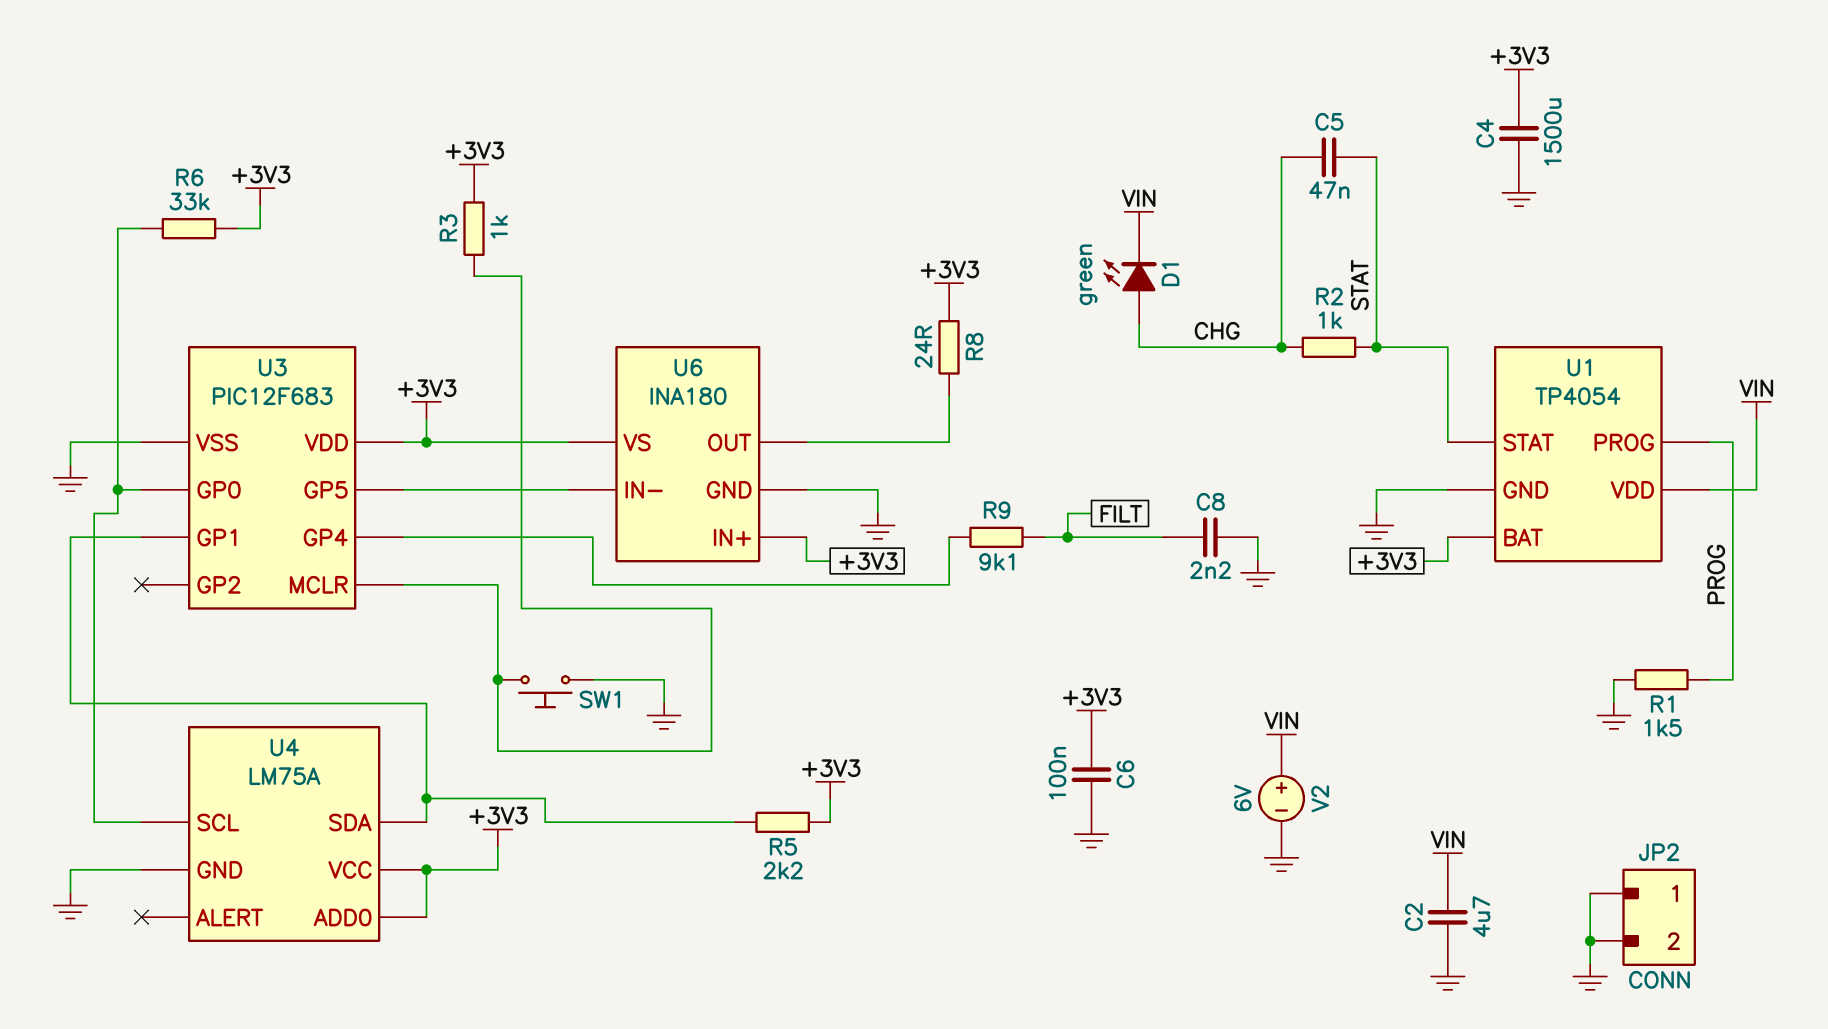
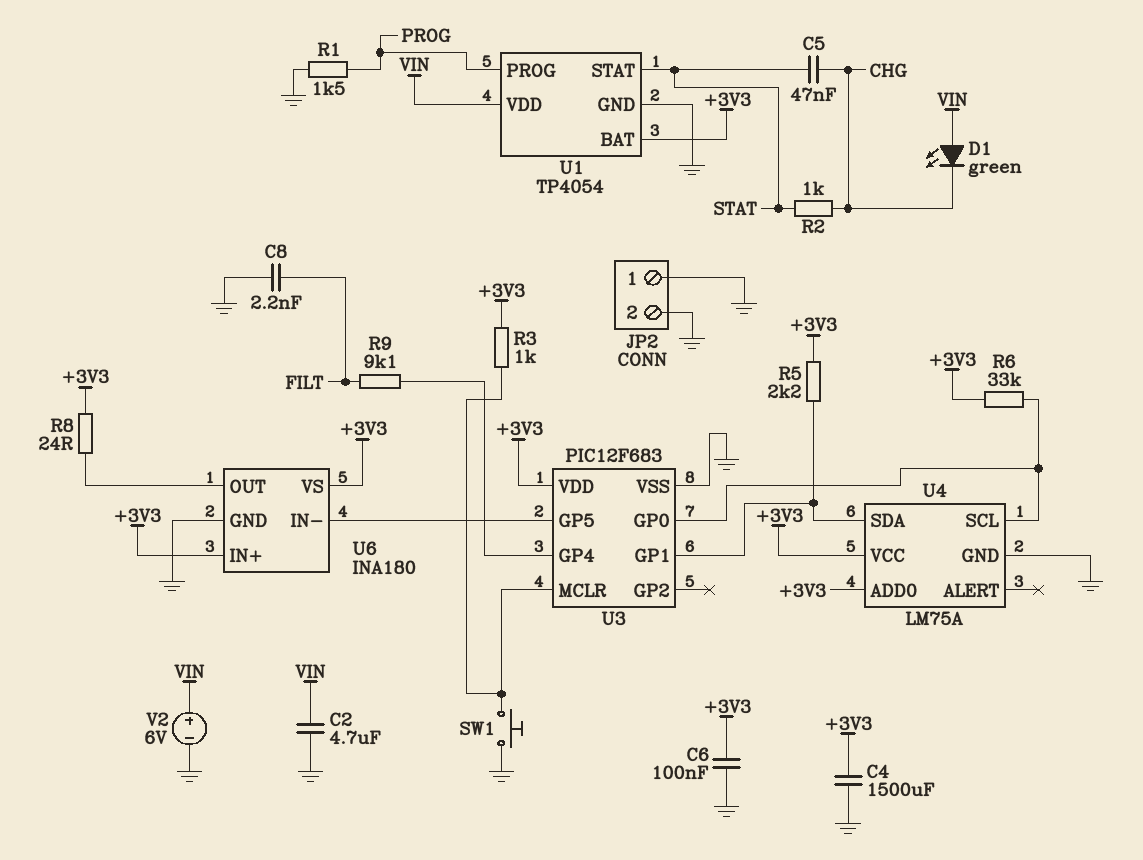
D1: LED green (A CHG, K VIN) -> LED green (A VIN, K CHG)

